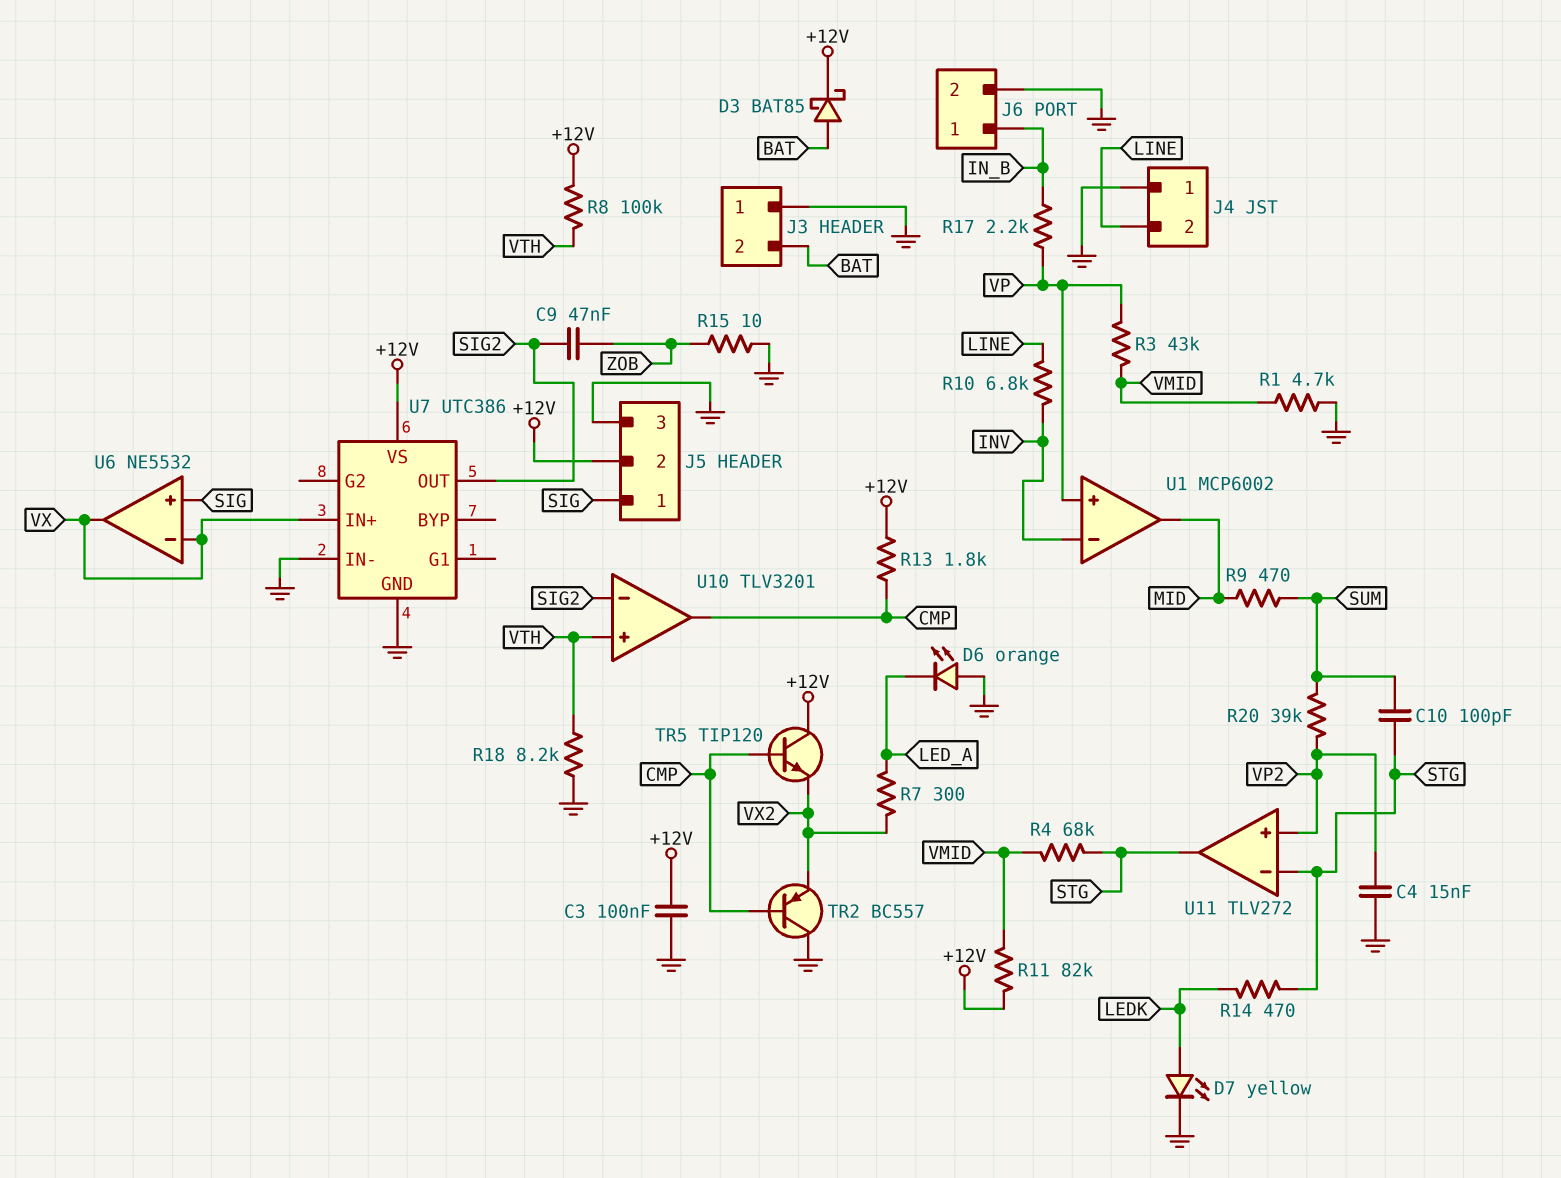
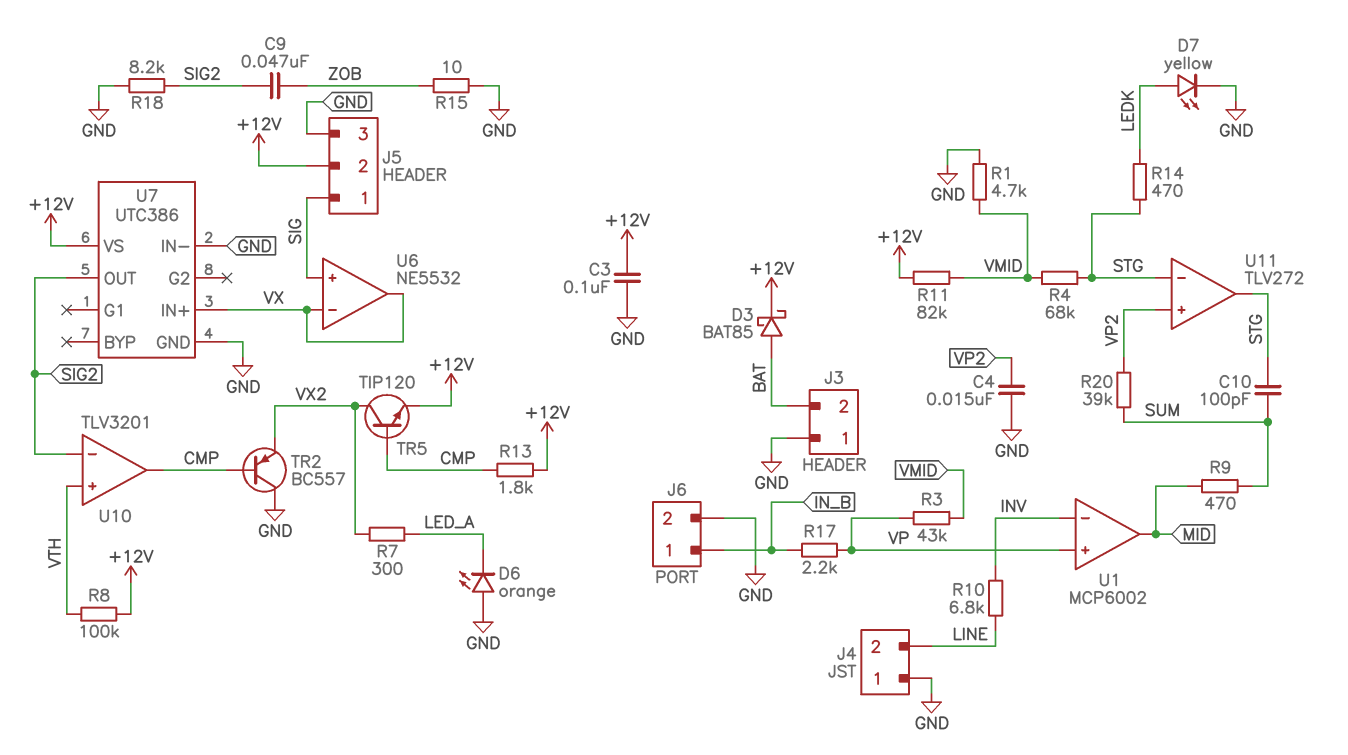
R18: 8.2k (GND, VTH) -> 8.2k (GND, SIG2)
TR5: NPN TIP120 (B CMP, C +12V, E VX2) -> NPN TIP120 (B CMP, C VX2, E +12V)

